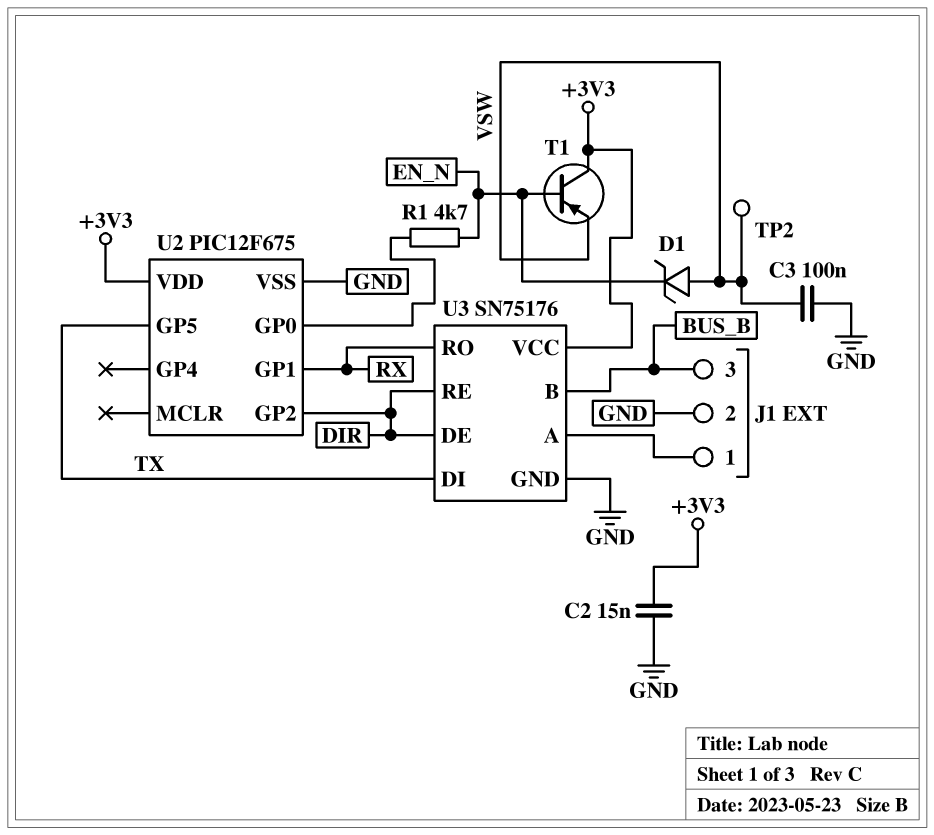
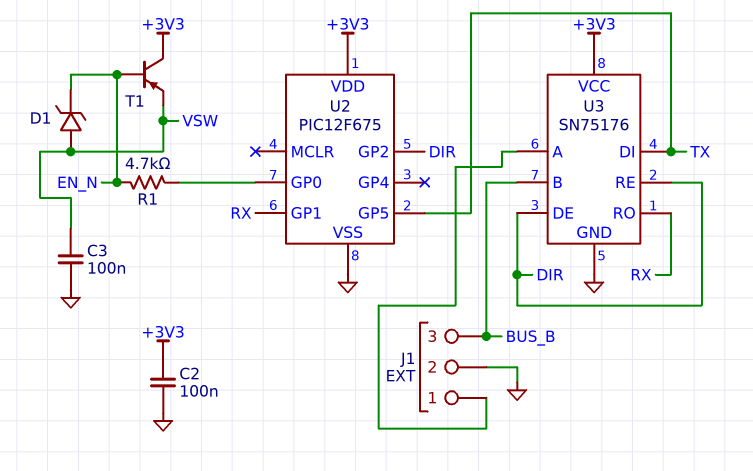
C2: 15nF (+3V3, GND) -> 100nF (+3V3, GND)
TP2: test point (VSW) -> none

